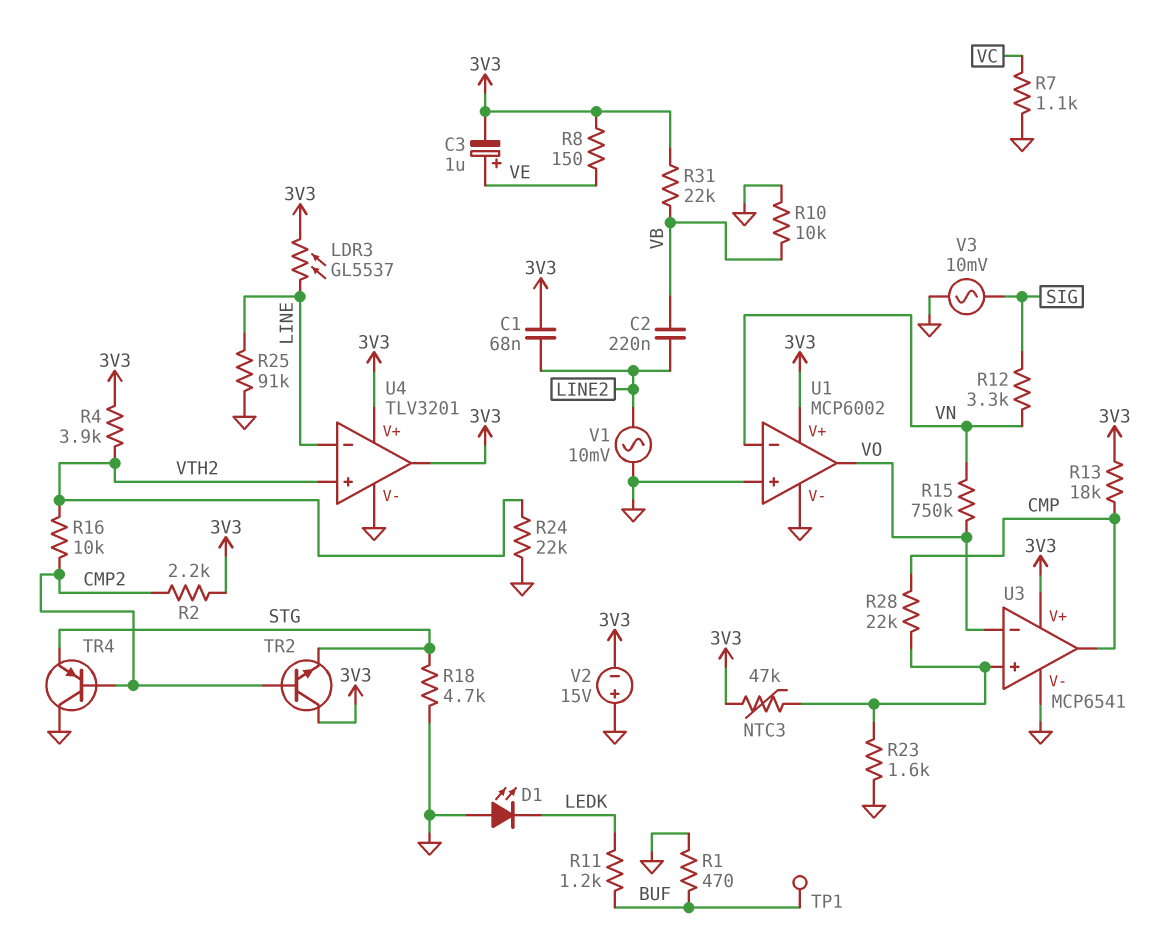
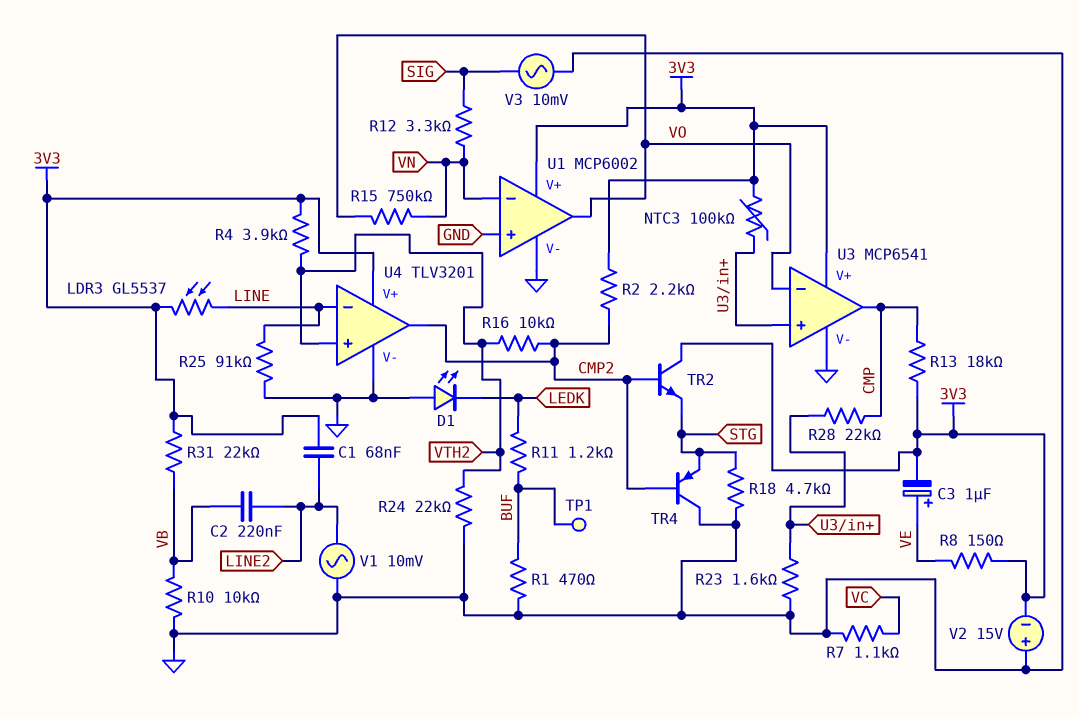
NTC3: 47k (3V3, U3/in+) -> 100k (3V3, U3/in+)
U4 pin out: 3V3 -> CMP2

